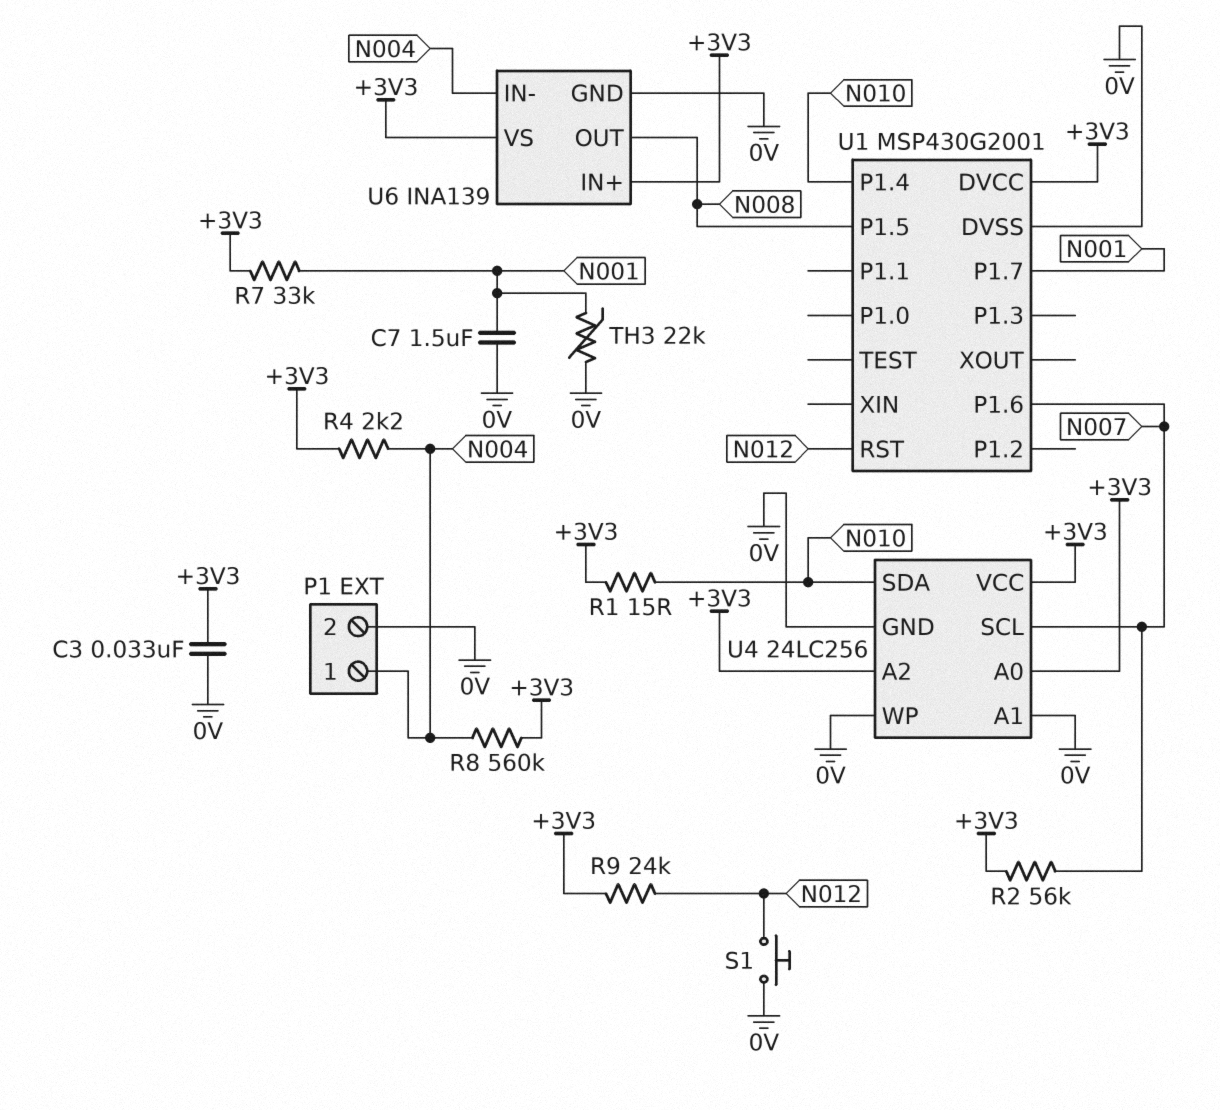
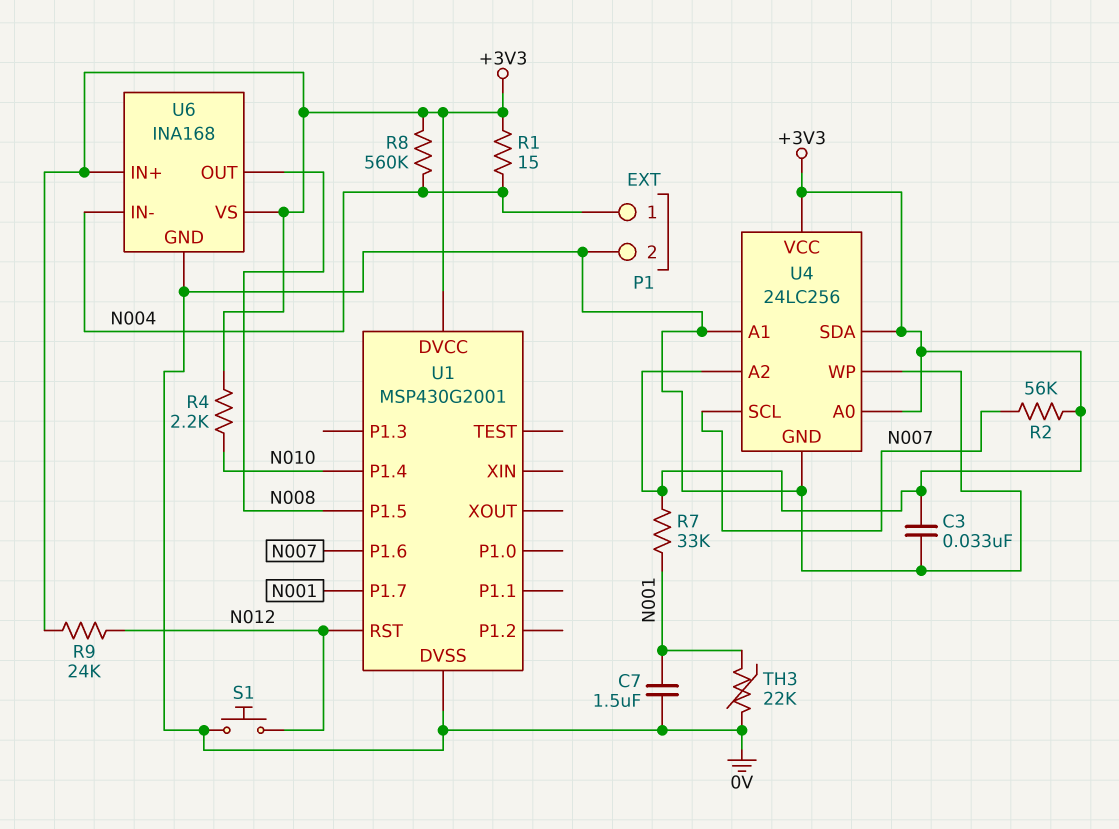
R1: 15 (+3V3, N010) -> 15 (+3V3, N004)
R4: 2.2k (+3V3, N004) -> 2.2k (+3V3, N010)
U4 pin SDA: N010 -> +3V3
U6: INA139 -> INA168

